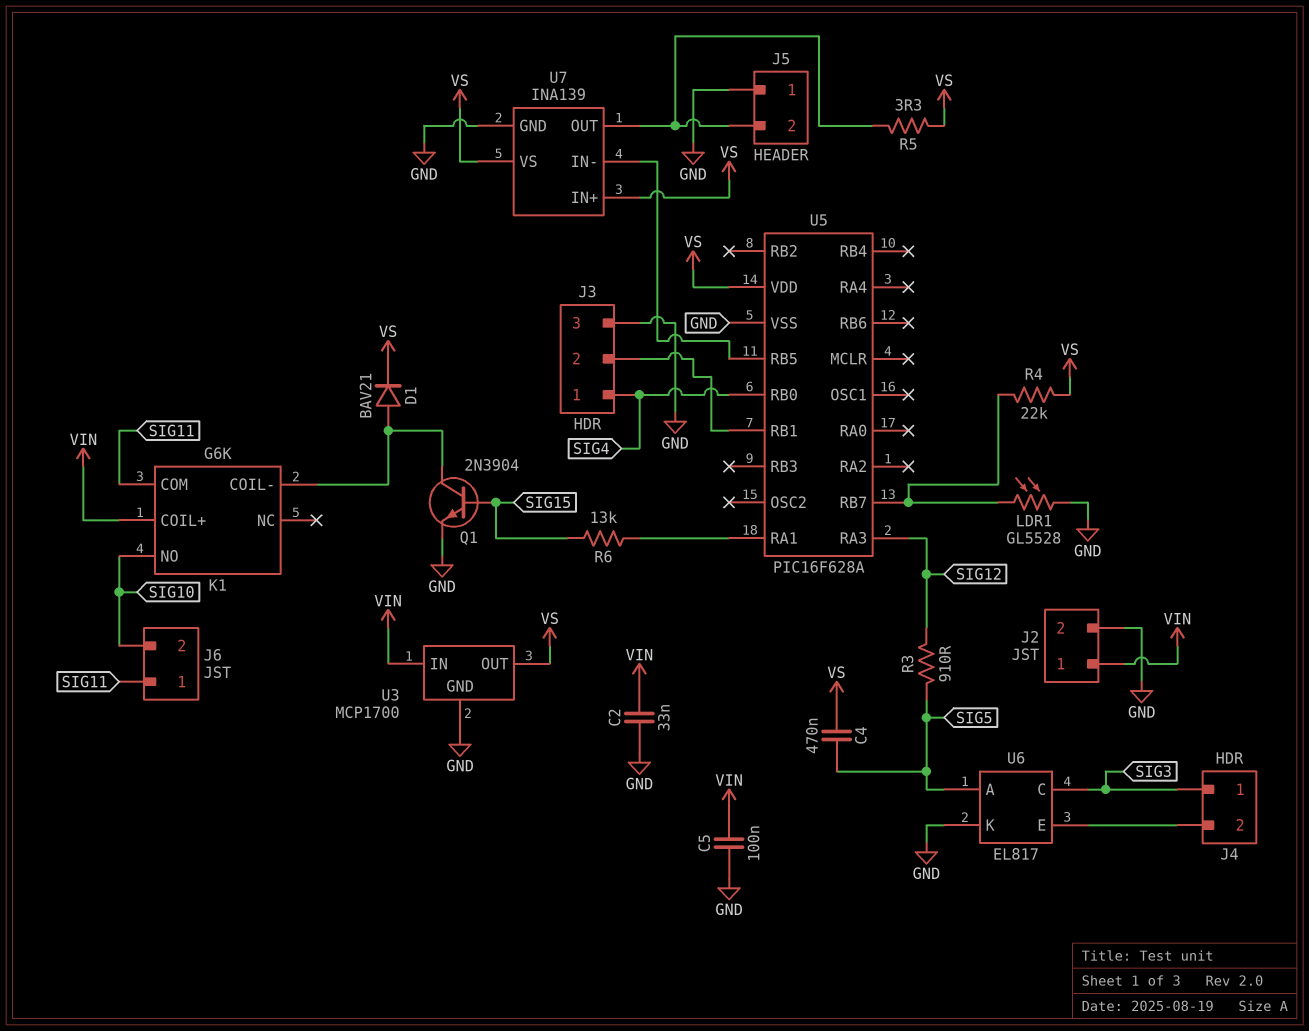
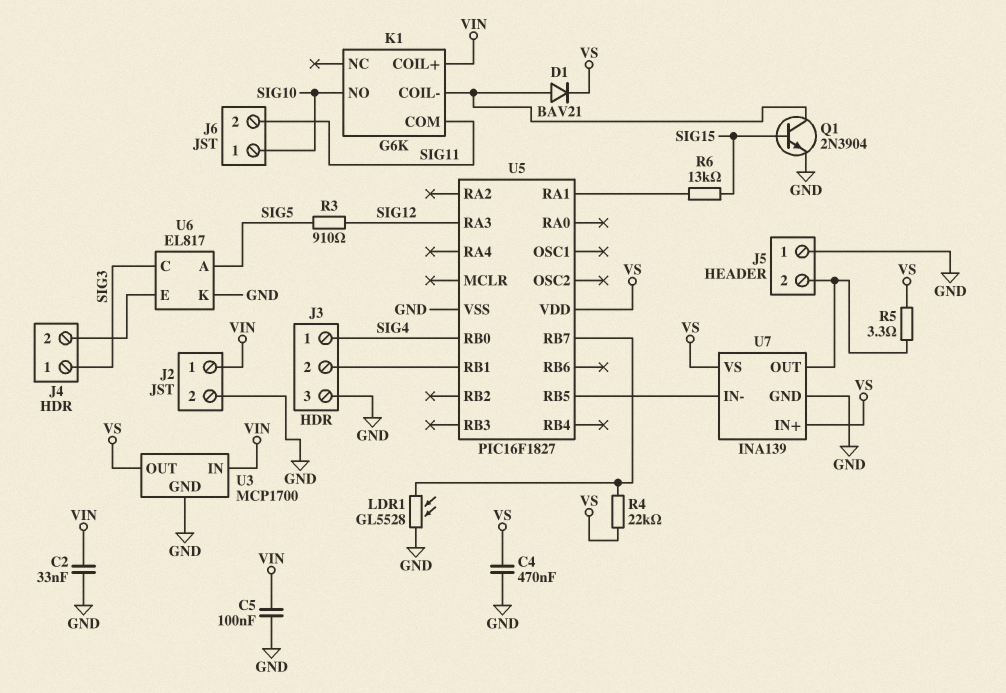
C4: 470nF (SIG5, VS) -> 470nF (GND, VS)
J6 pin 1: SIG11 -> SIG10
J6 pin 2: SIG10 -> SIG11
U5: PIC16F628A -> PIC16F1827

